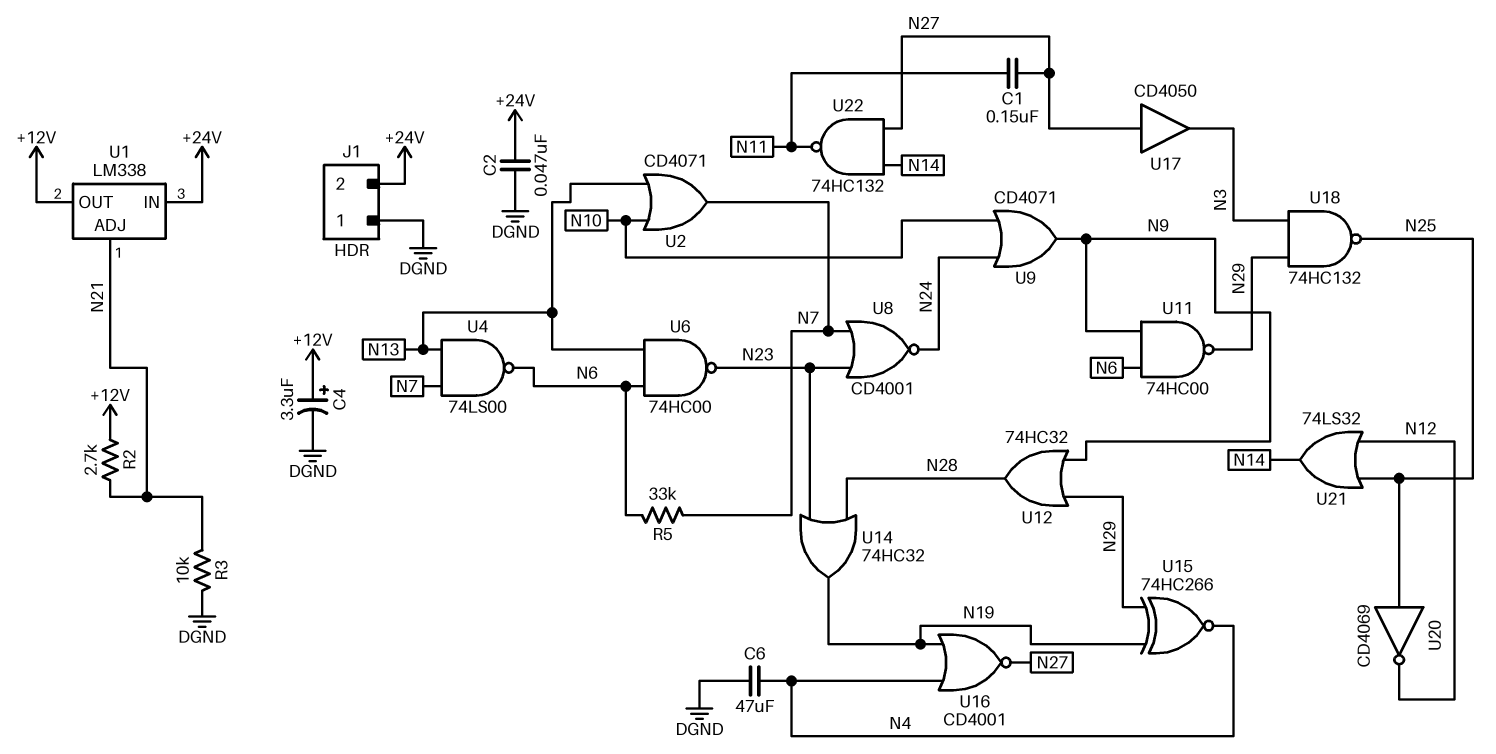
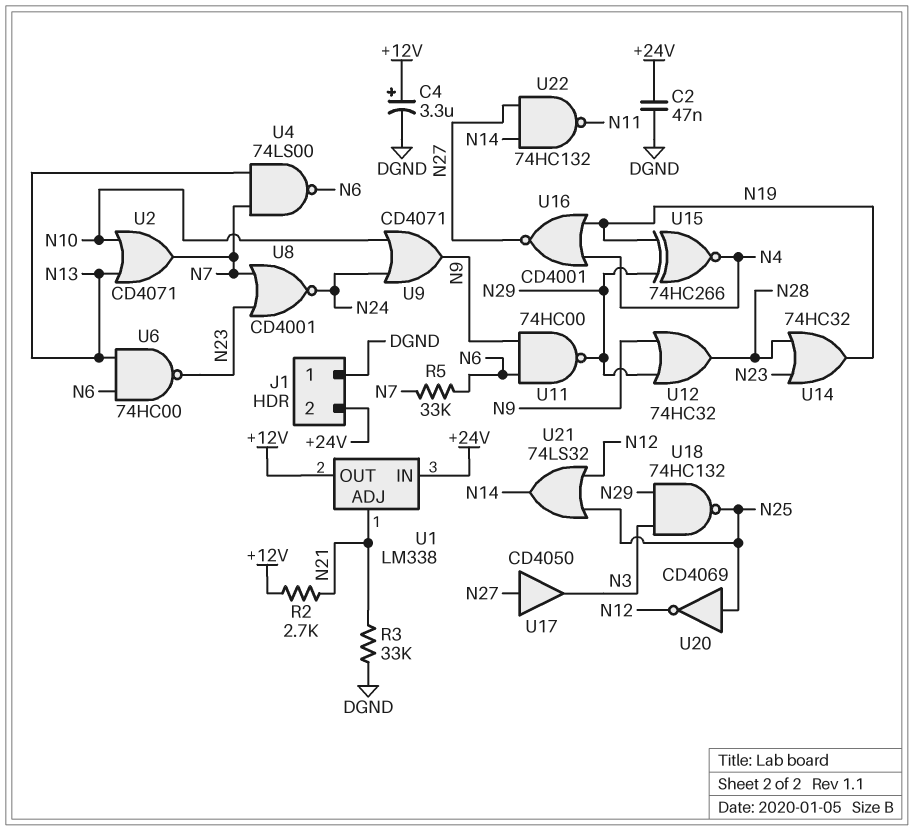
C1: 150nF (N11, N27) -> none
C6: 47uF (DGND, N4) -> none
R3: 10k (DGND, N21) -> 33k (DGND, N21)

